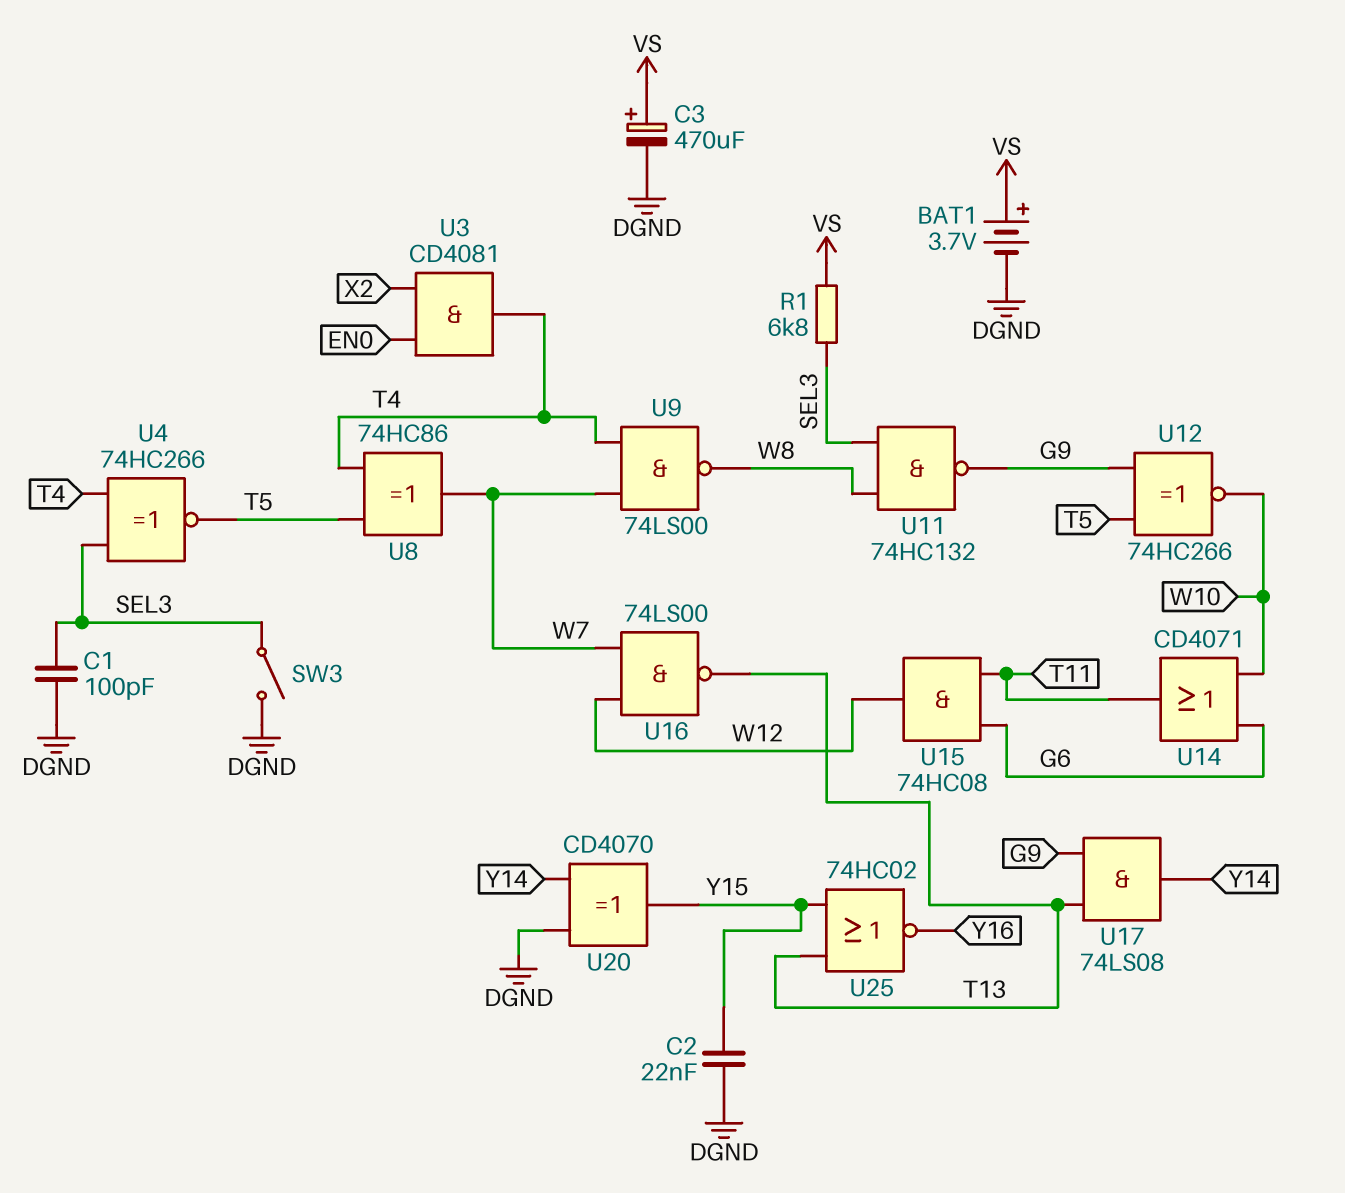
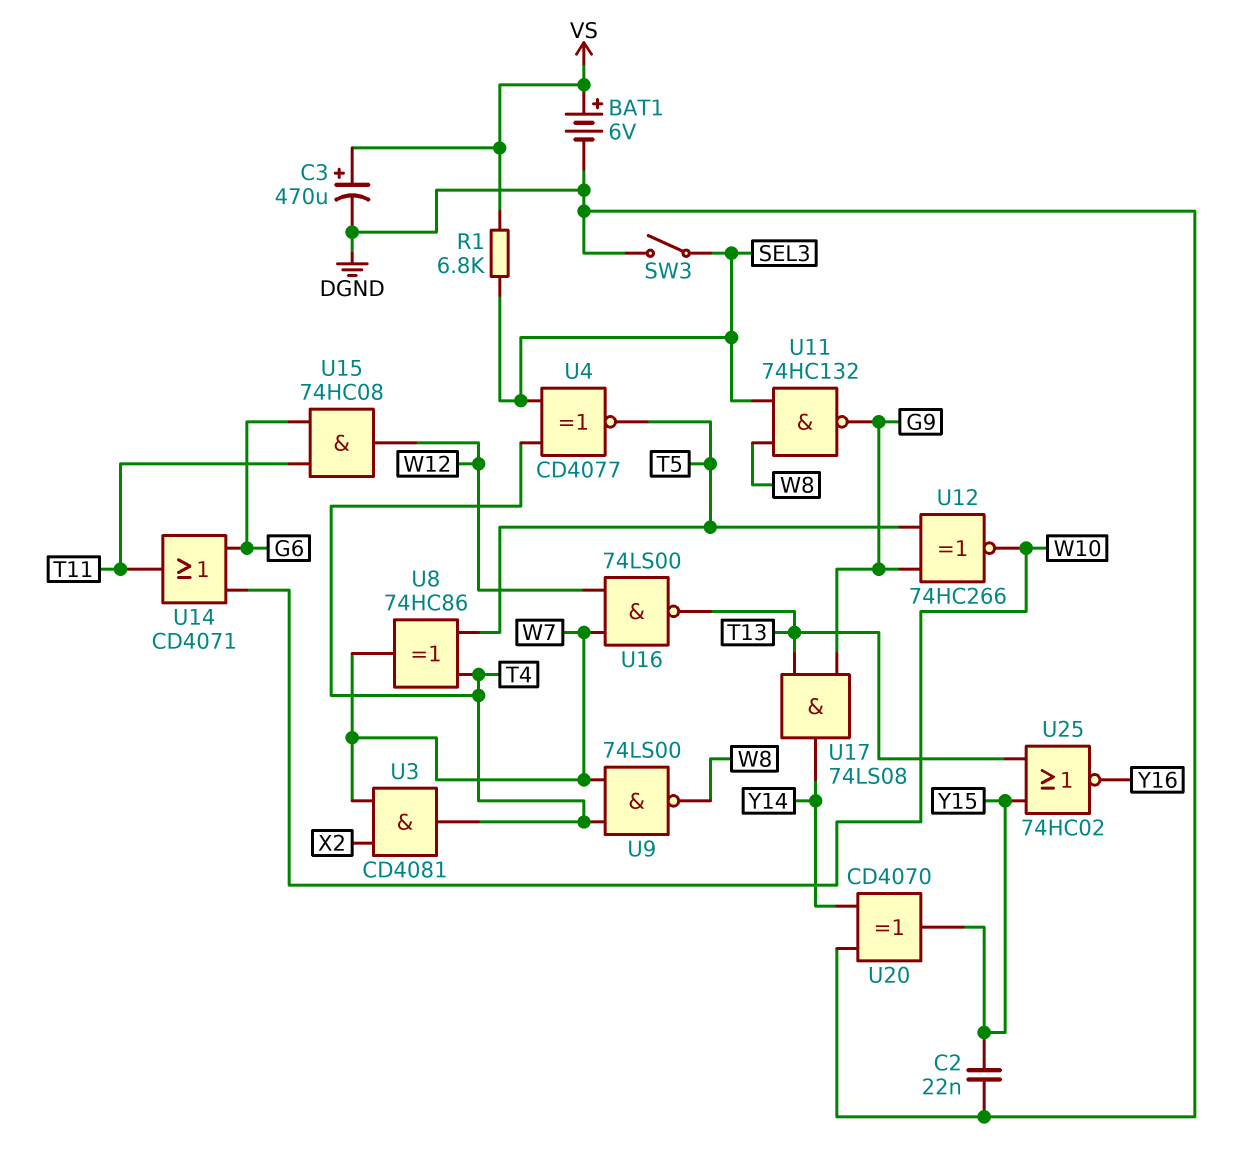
BAT1: 3.7V (plus VS, minus DGND) -> 6V (plus VS, minus DGND)
C1: 100pF (DGND, SEL3) -> none
U3: AND CD4081 (in EN0, in X2, out T4) -> AND CD4081 (in W7, in X2, out T4)
U4: XNOR 74HC266 (in SEL3, in T4, out T5) -> XNOR CD4077 (in SEL3, in T4, out T5)

